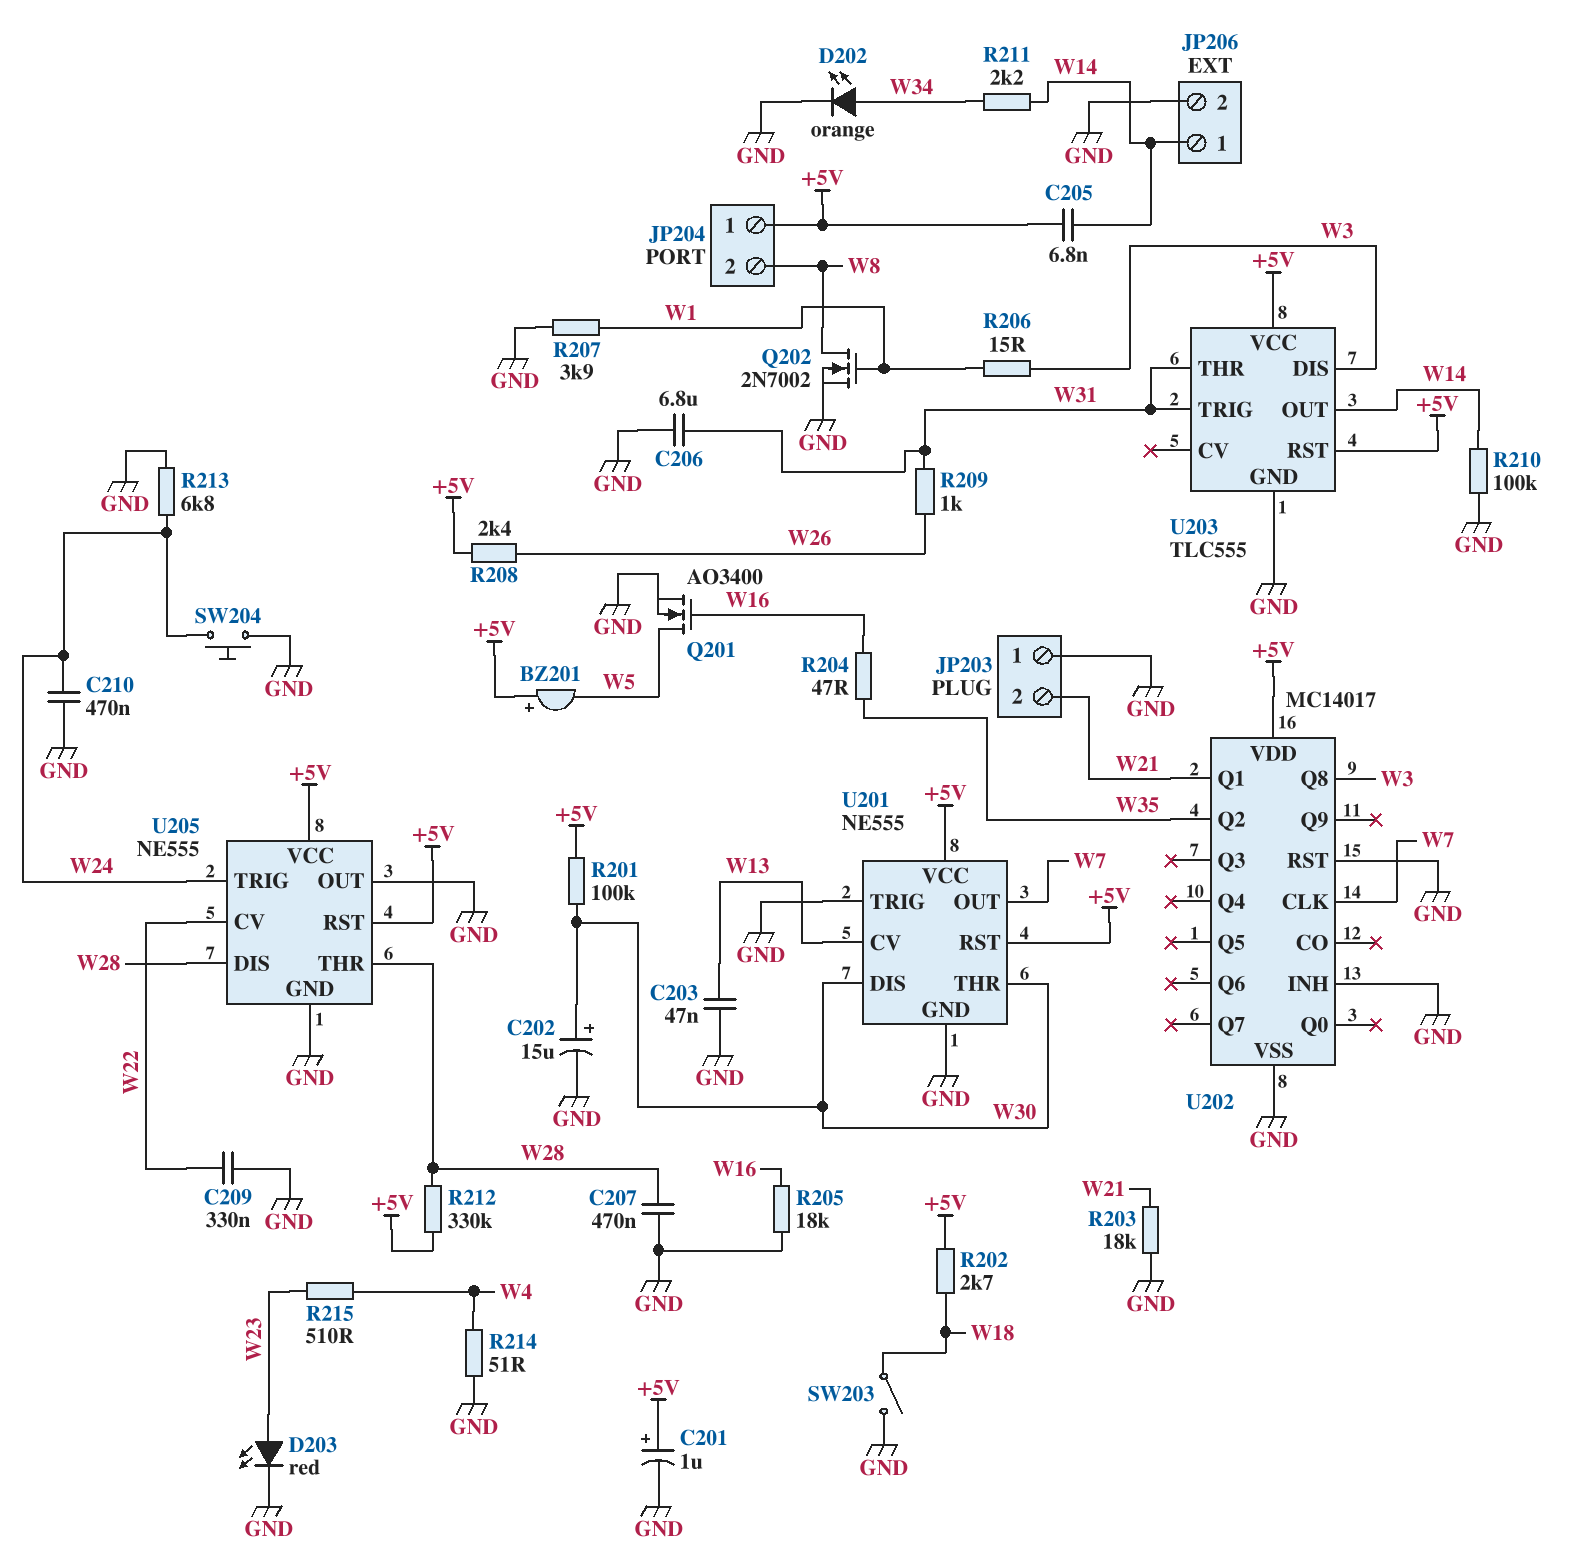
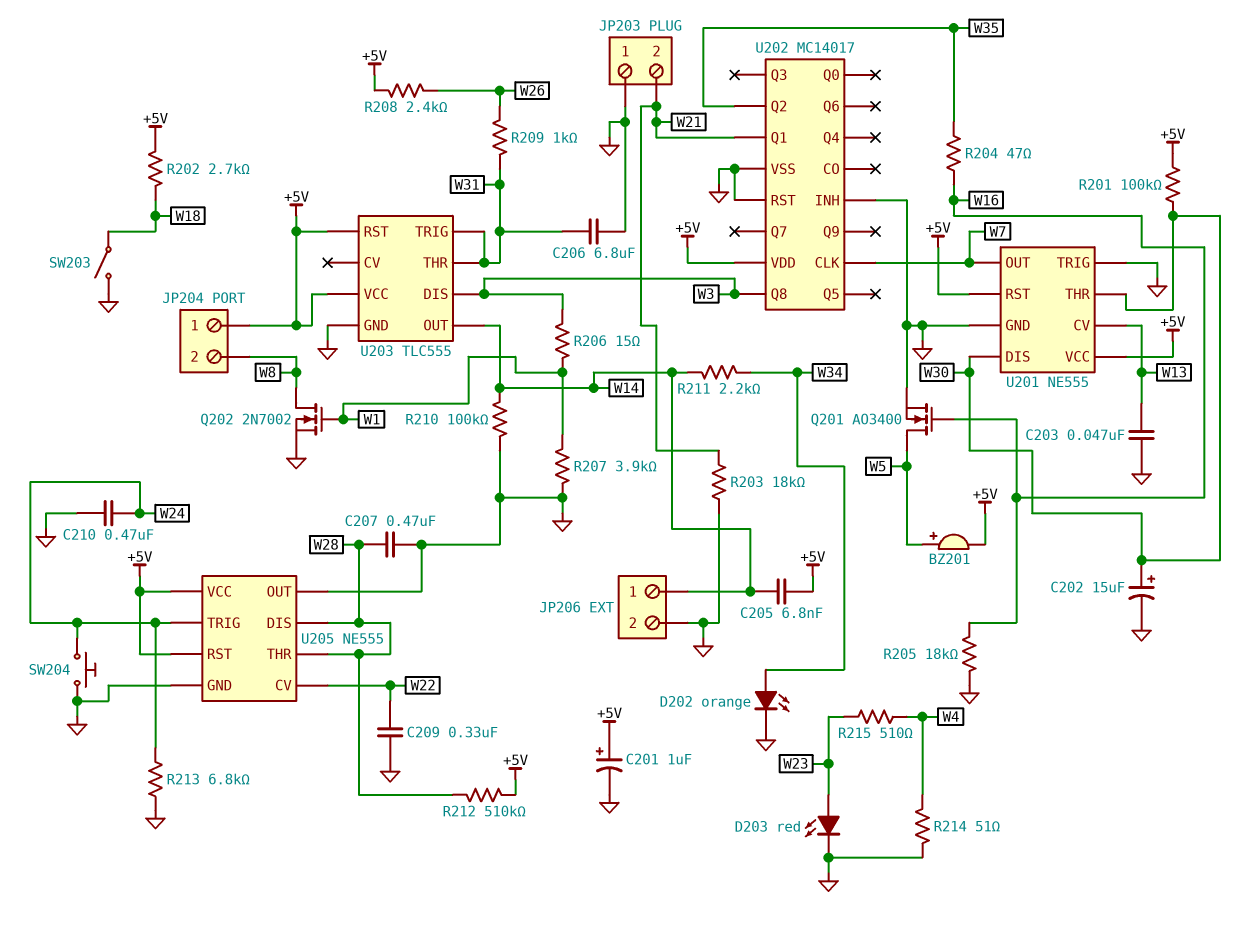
BZ201: buzzer (plus +5V, minus W5) -> buzzer (plus W5, minus +5V)
R212: 330k (+5V, W28) -> 510k (+5V, W28)

